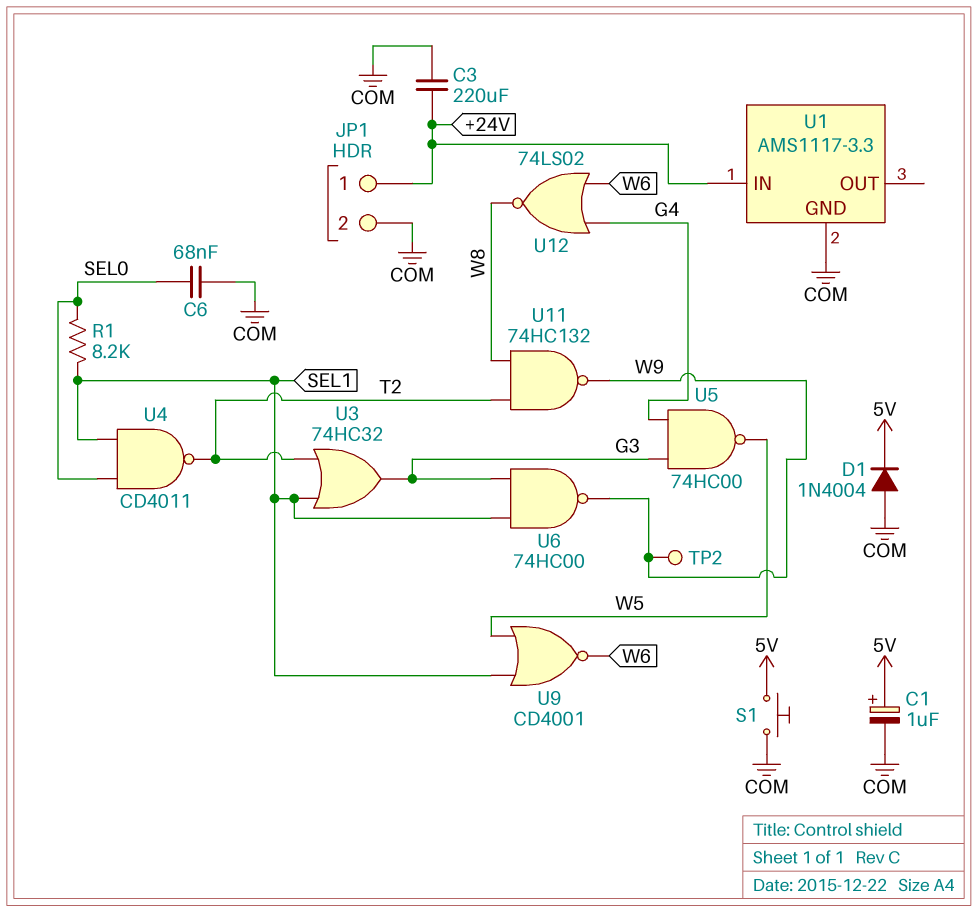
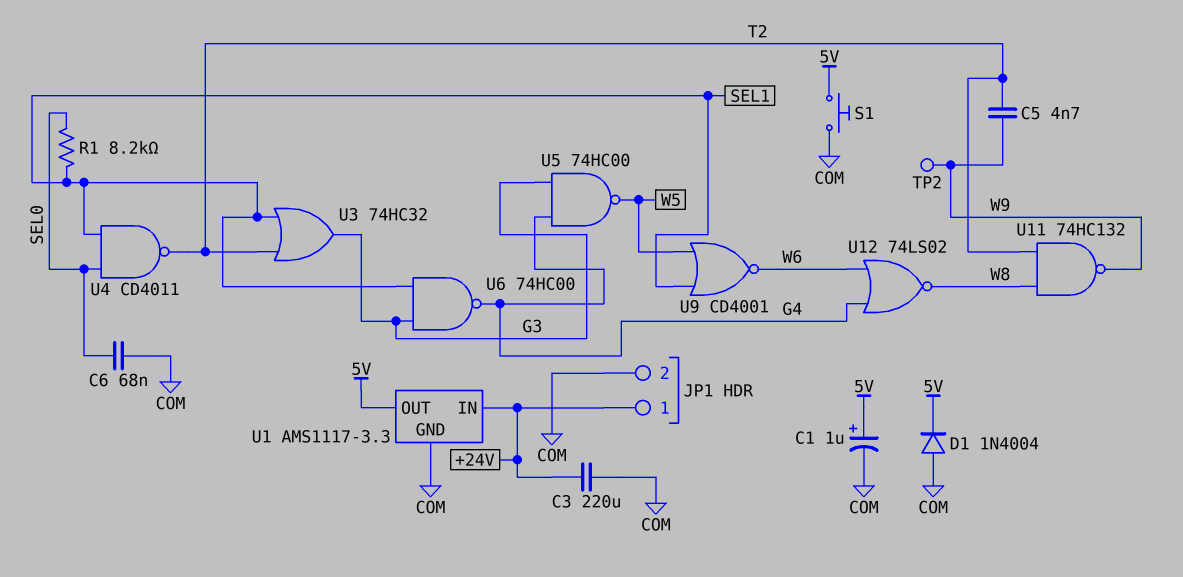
C5: none -> 4.7nF (T2, W9)
U1 pin OUT: none -> 5V
U6: NAND 74HC00 (in G3, in SEL1, out W9) -> NAND 74HC00 (in G3, in SEL1, out G4)

